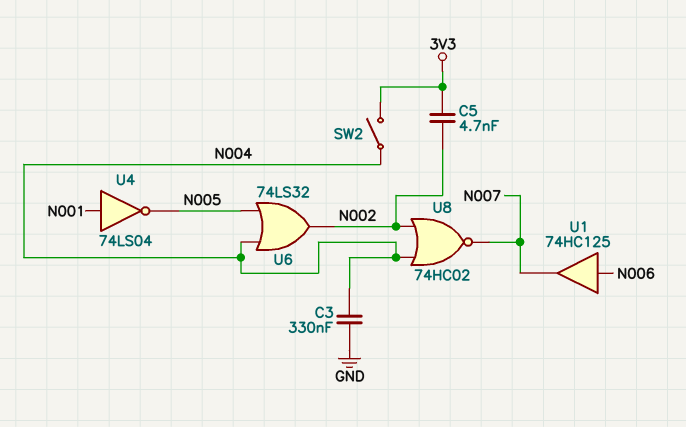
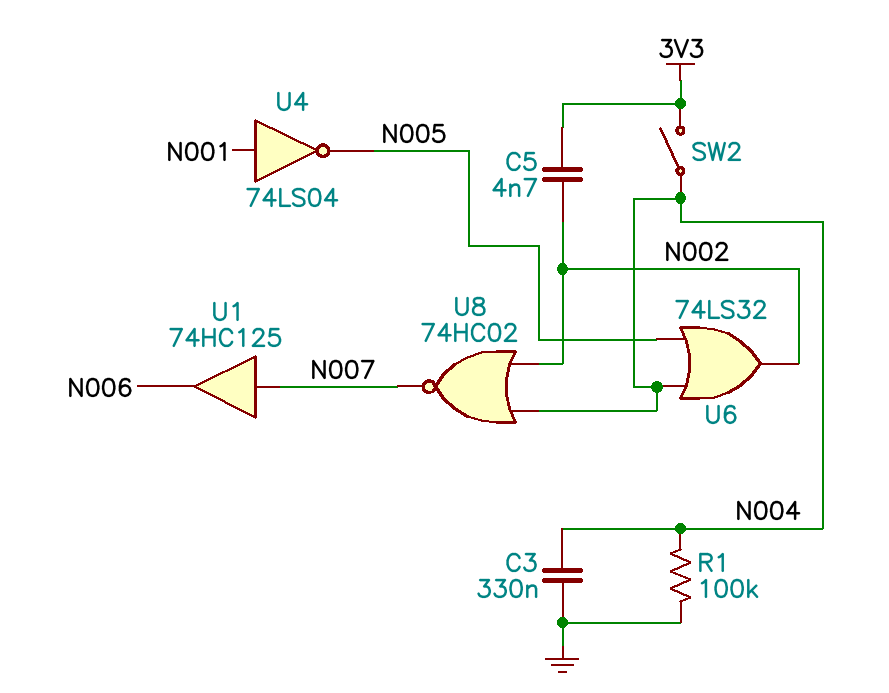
R1: none -> 100k (GND, N004)
U1: buffer 74HC125 (in N006, out N007) -> buffer 74HC125 (in N007, out N006)

